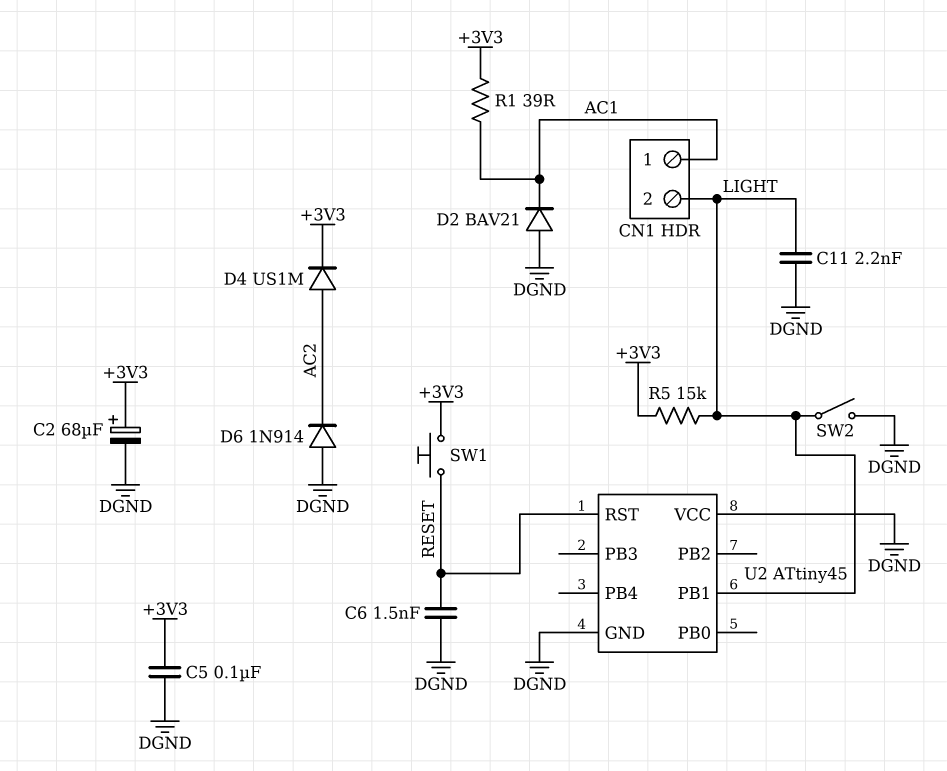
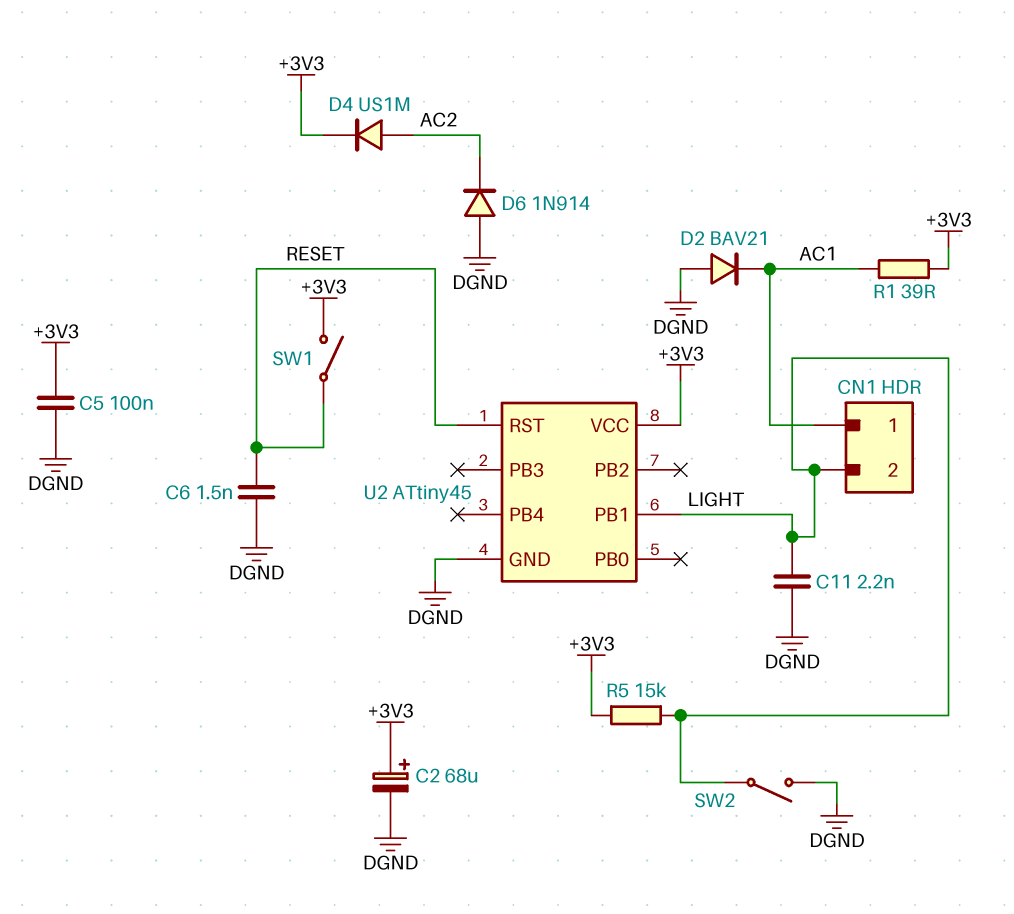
SW1: button (+3V3, RESET) -> switch (+3V3, RESET)
U2 pin VCC: DGND -> +3V3

